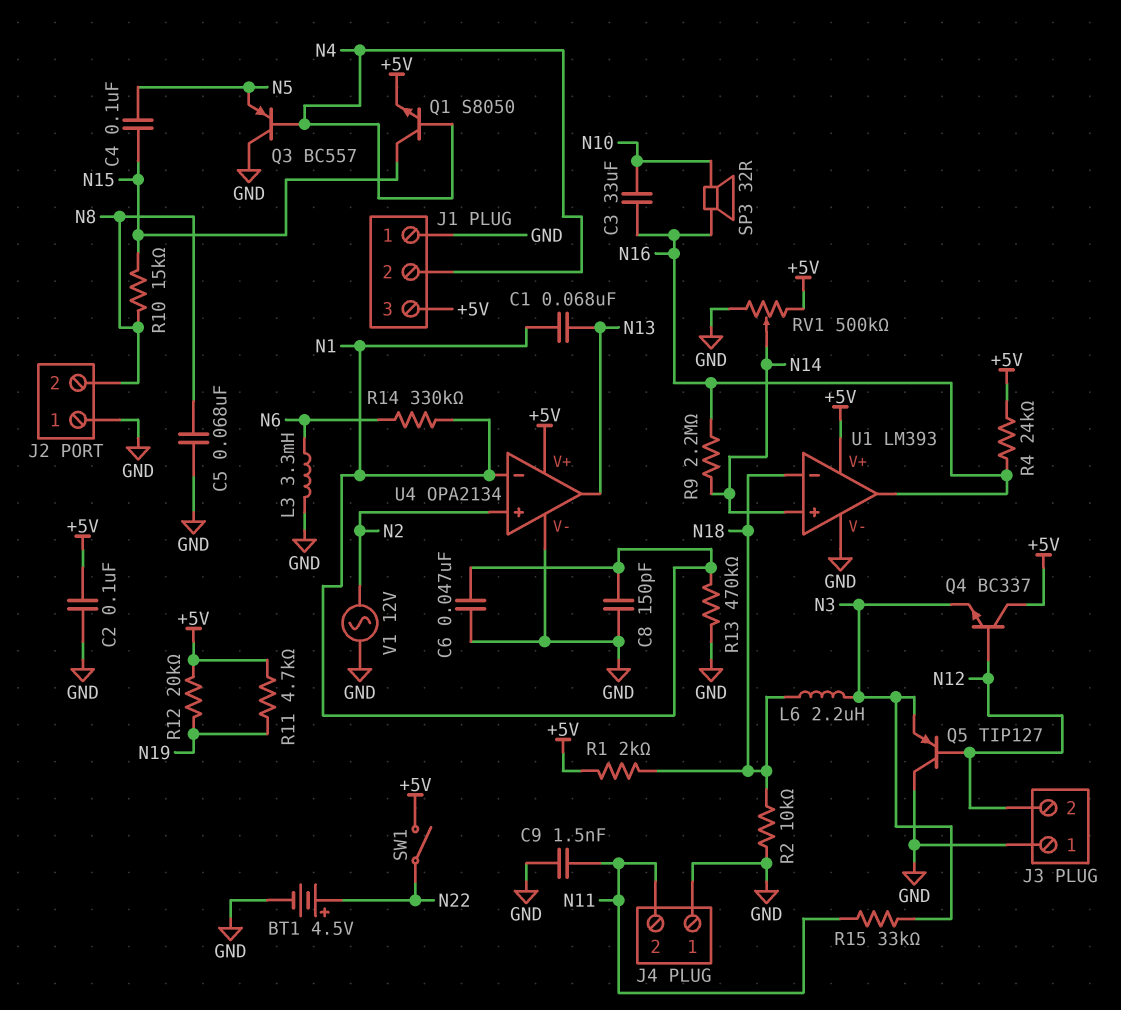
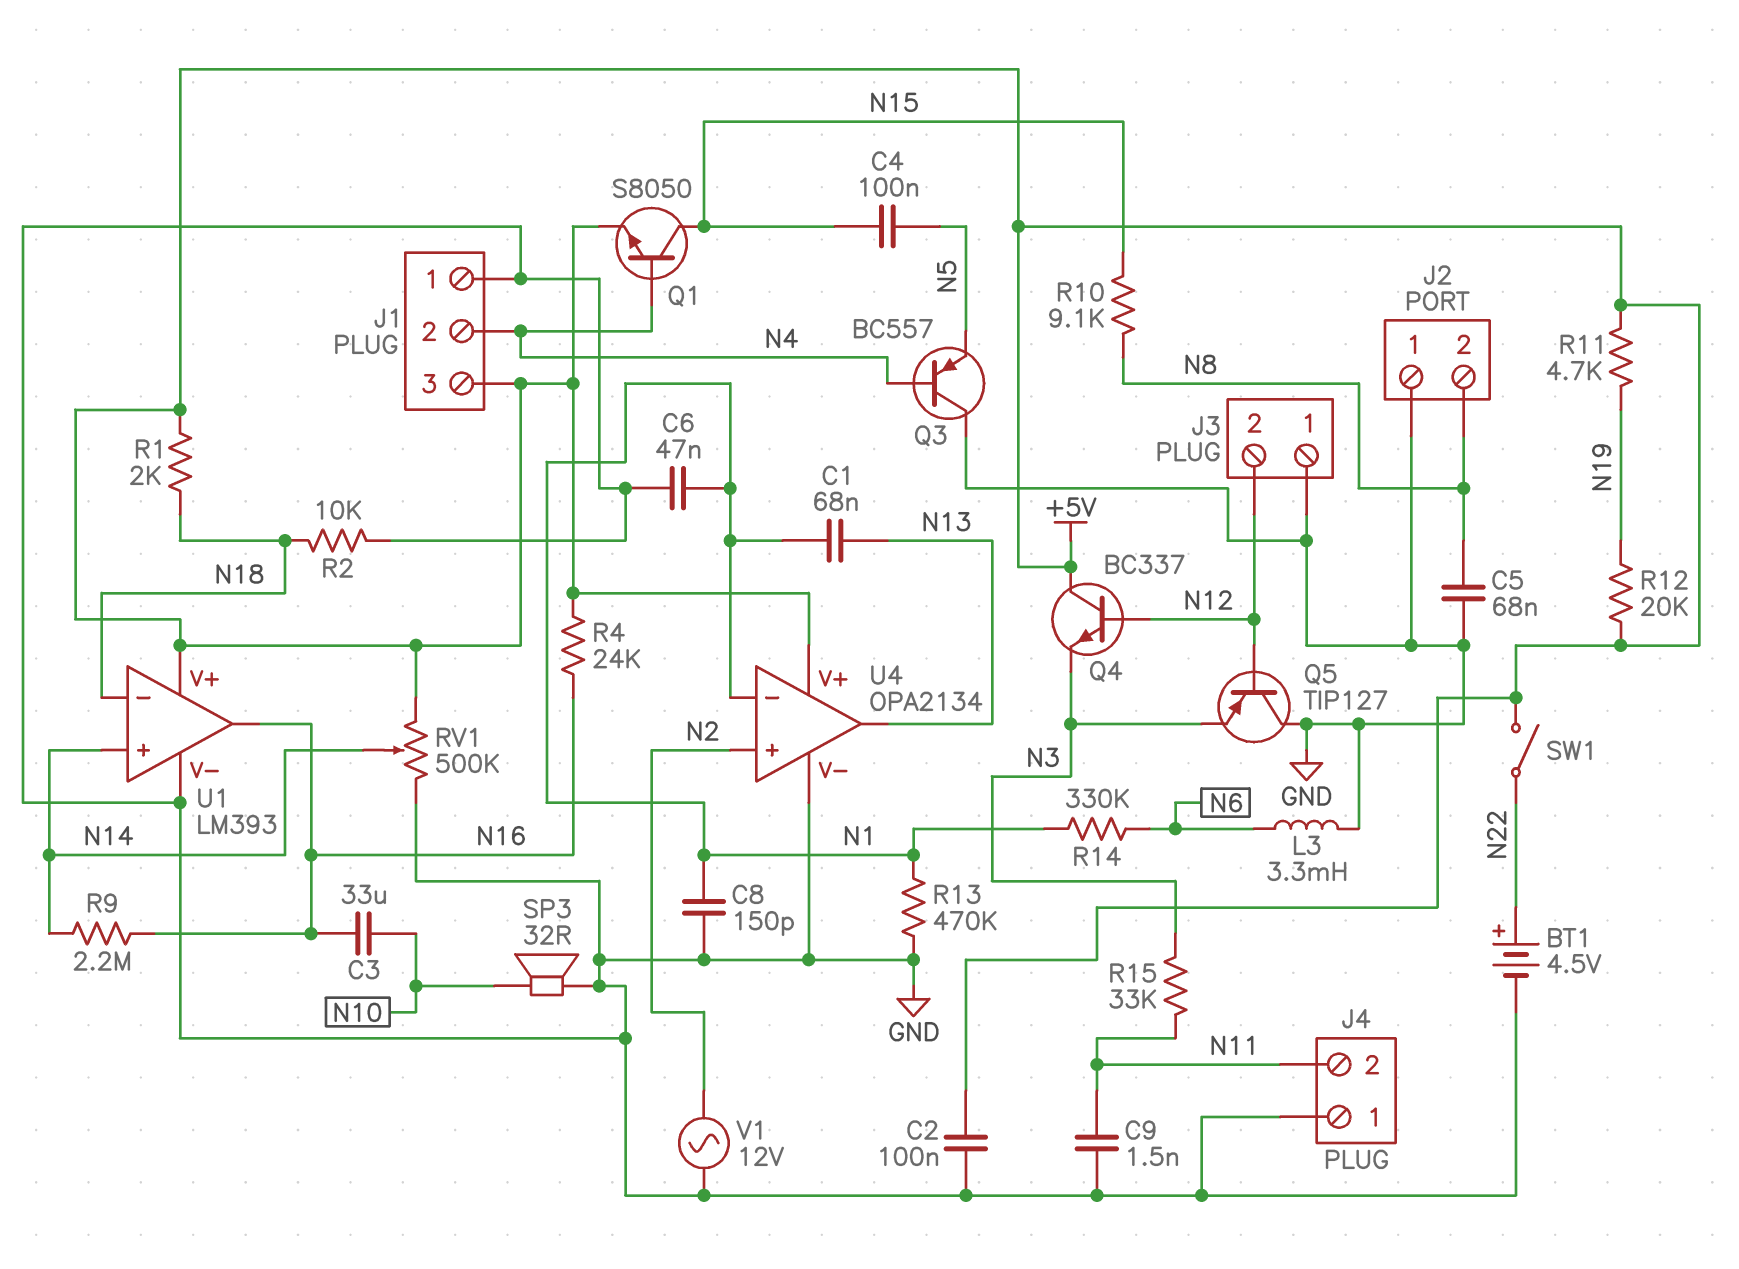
L6: 2.2uH (N3, N18) -> none
R10: 15k (N8, N15) -> 9.1k (N8, N15)
SP3: speaker 32R (N10, N16) -> speaker 32R (GND, N10)

